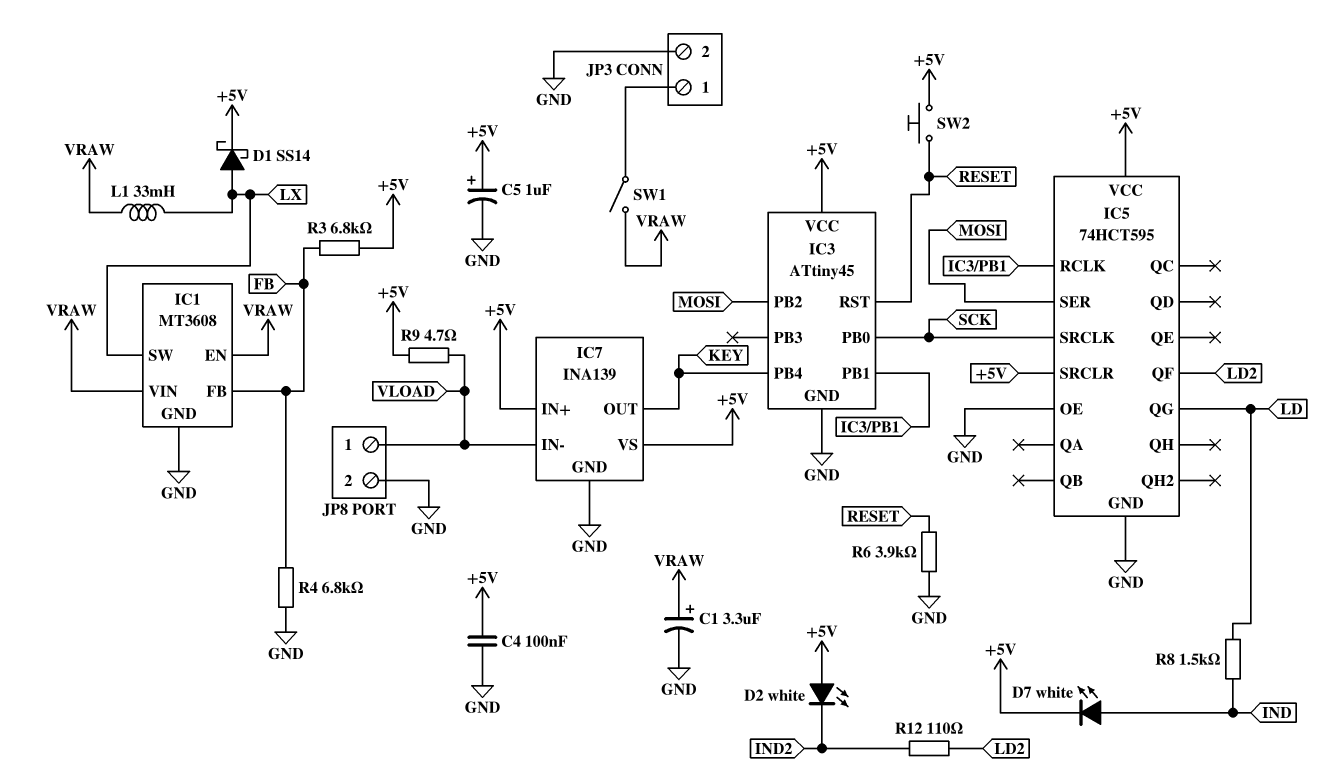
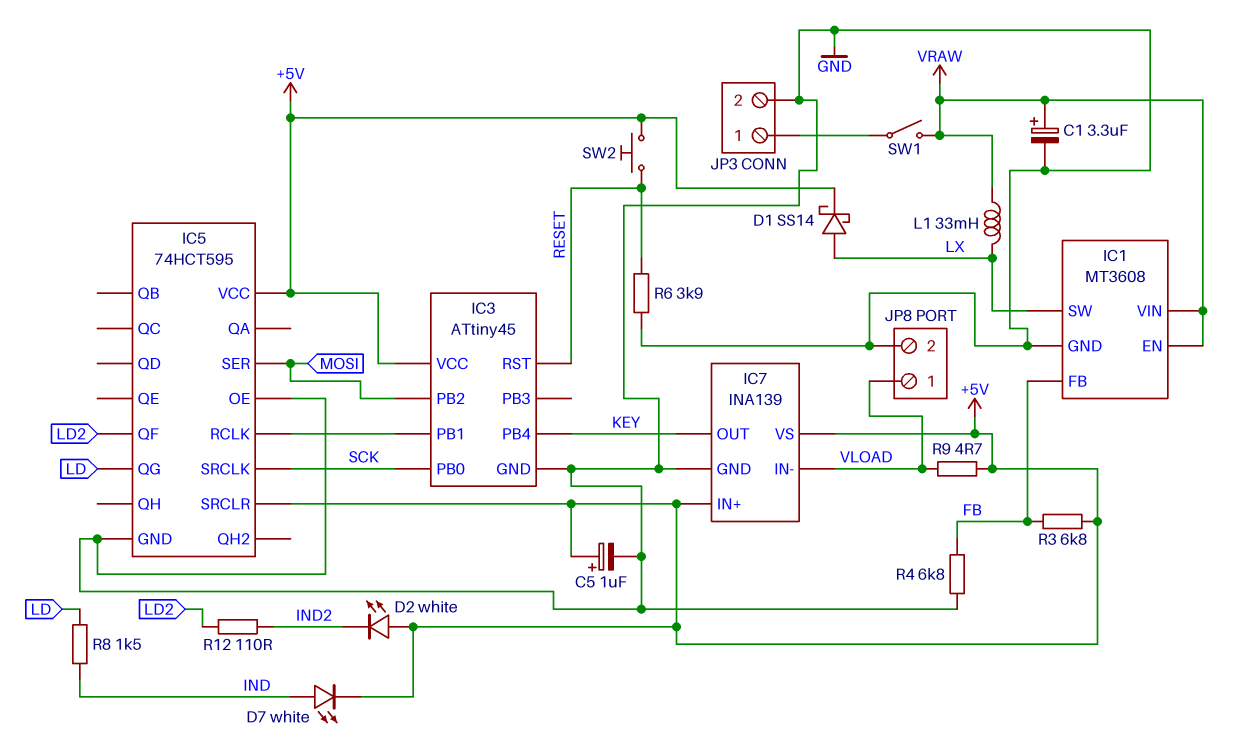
C4: 100nF (+5V, GND) -> none

